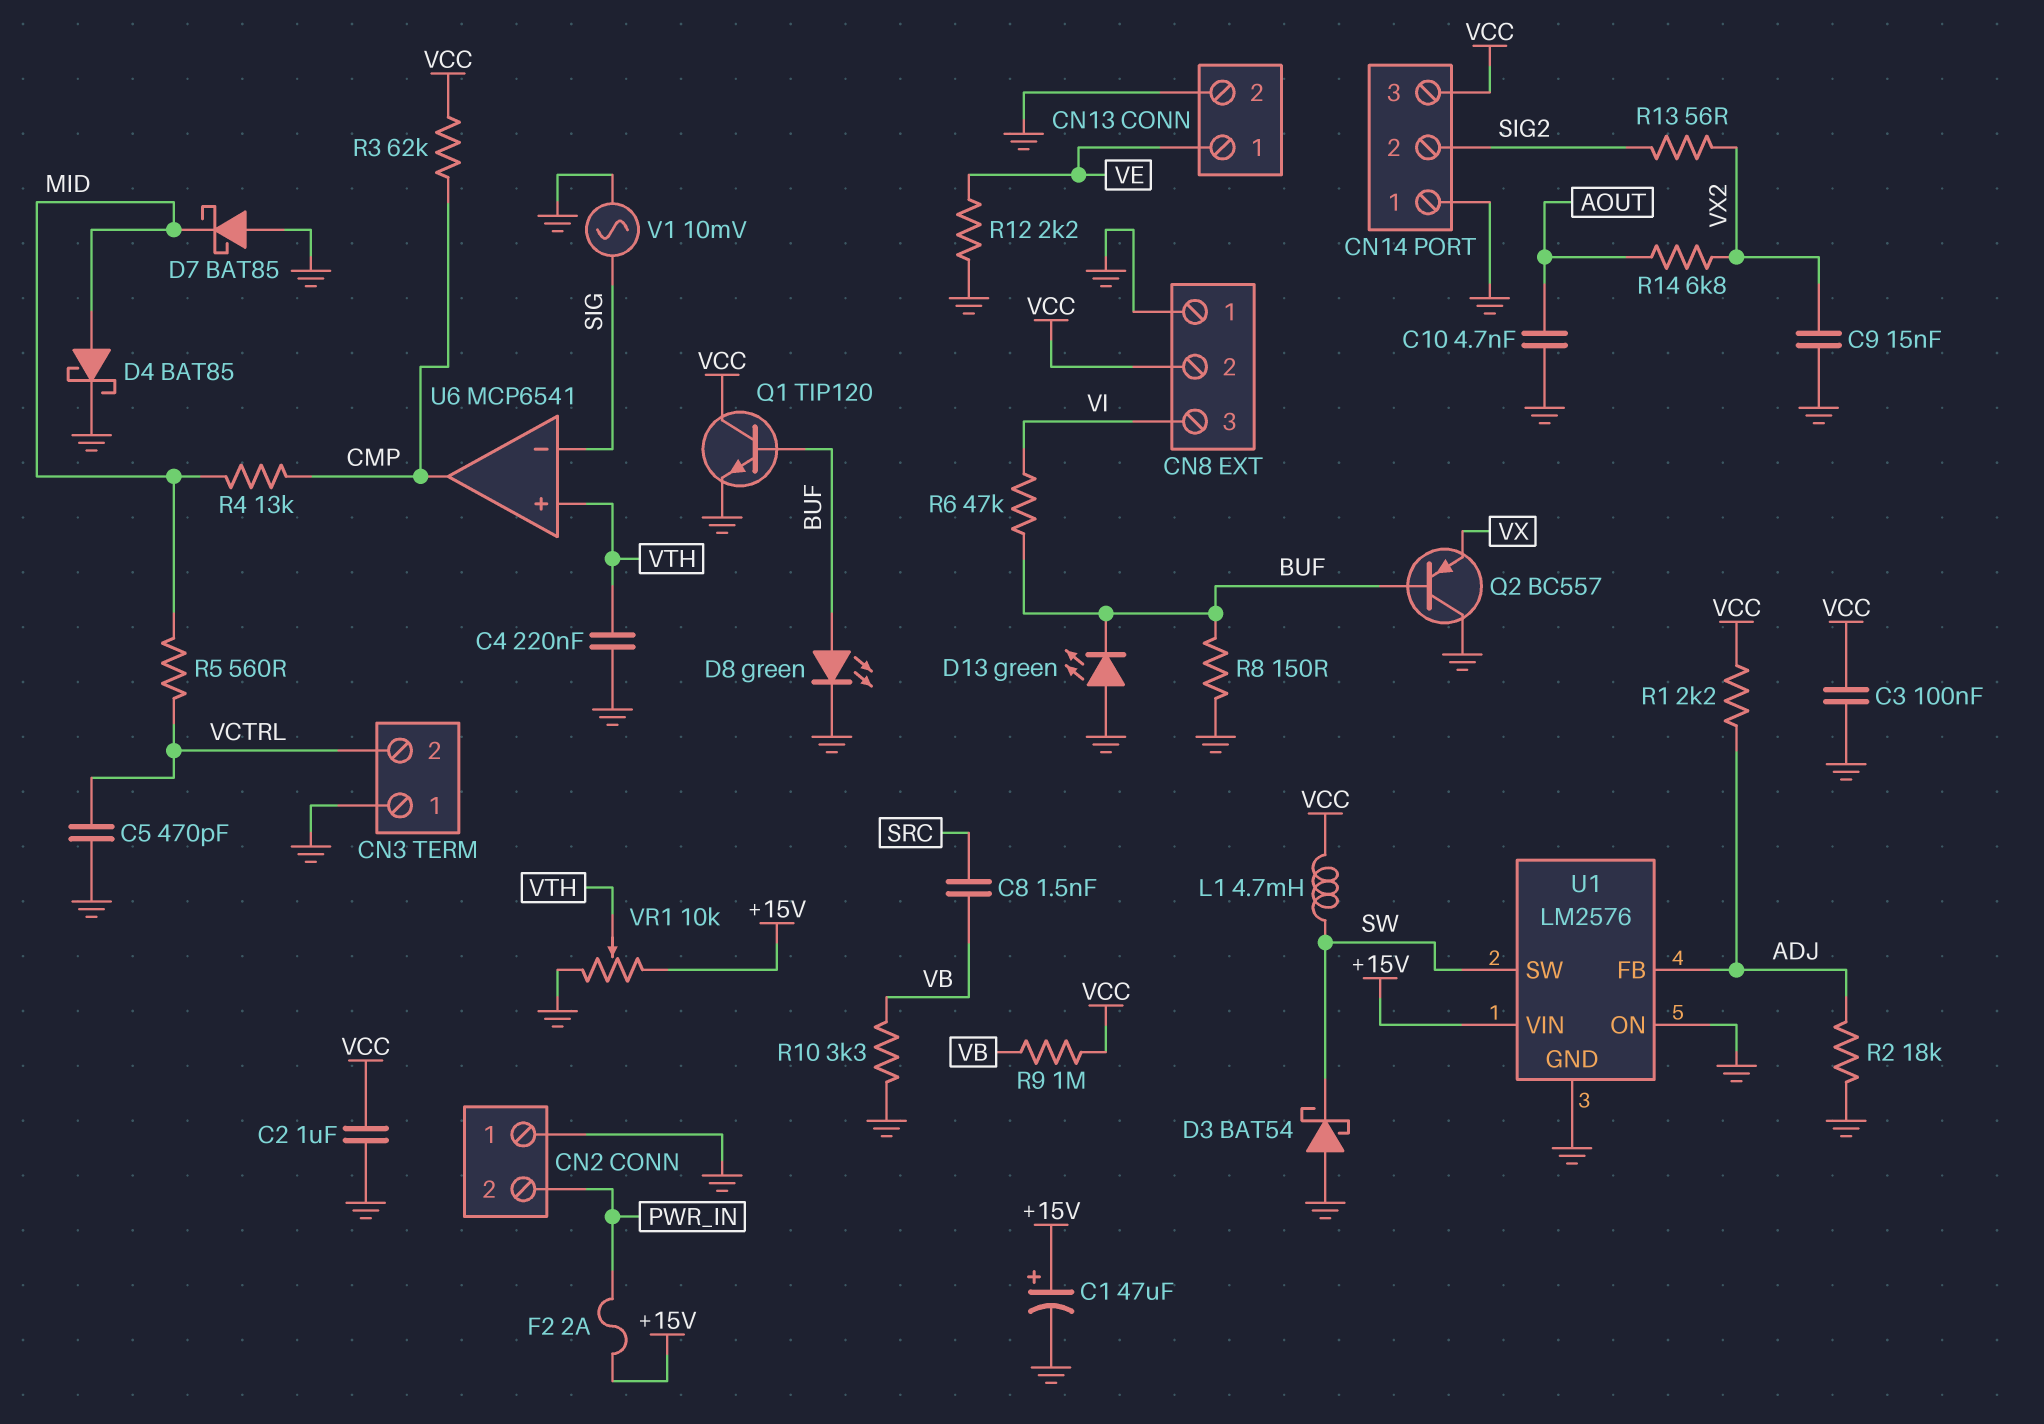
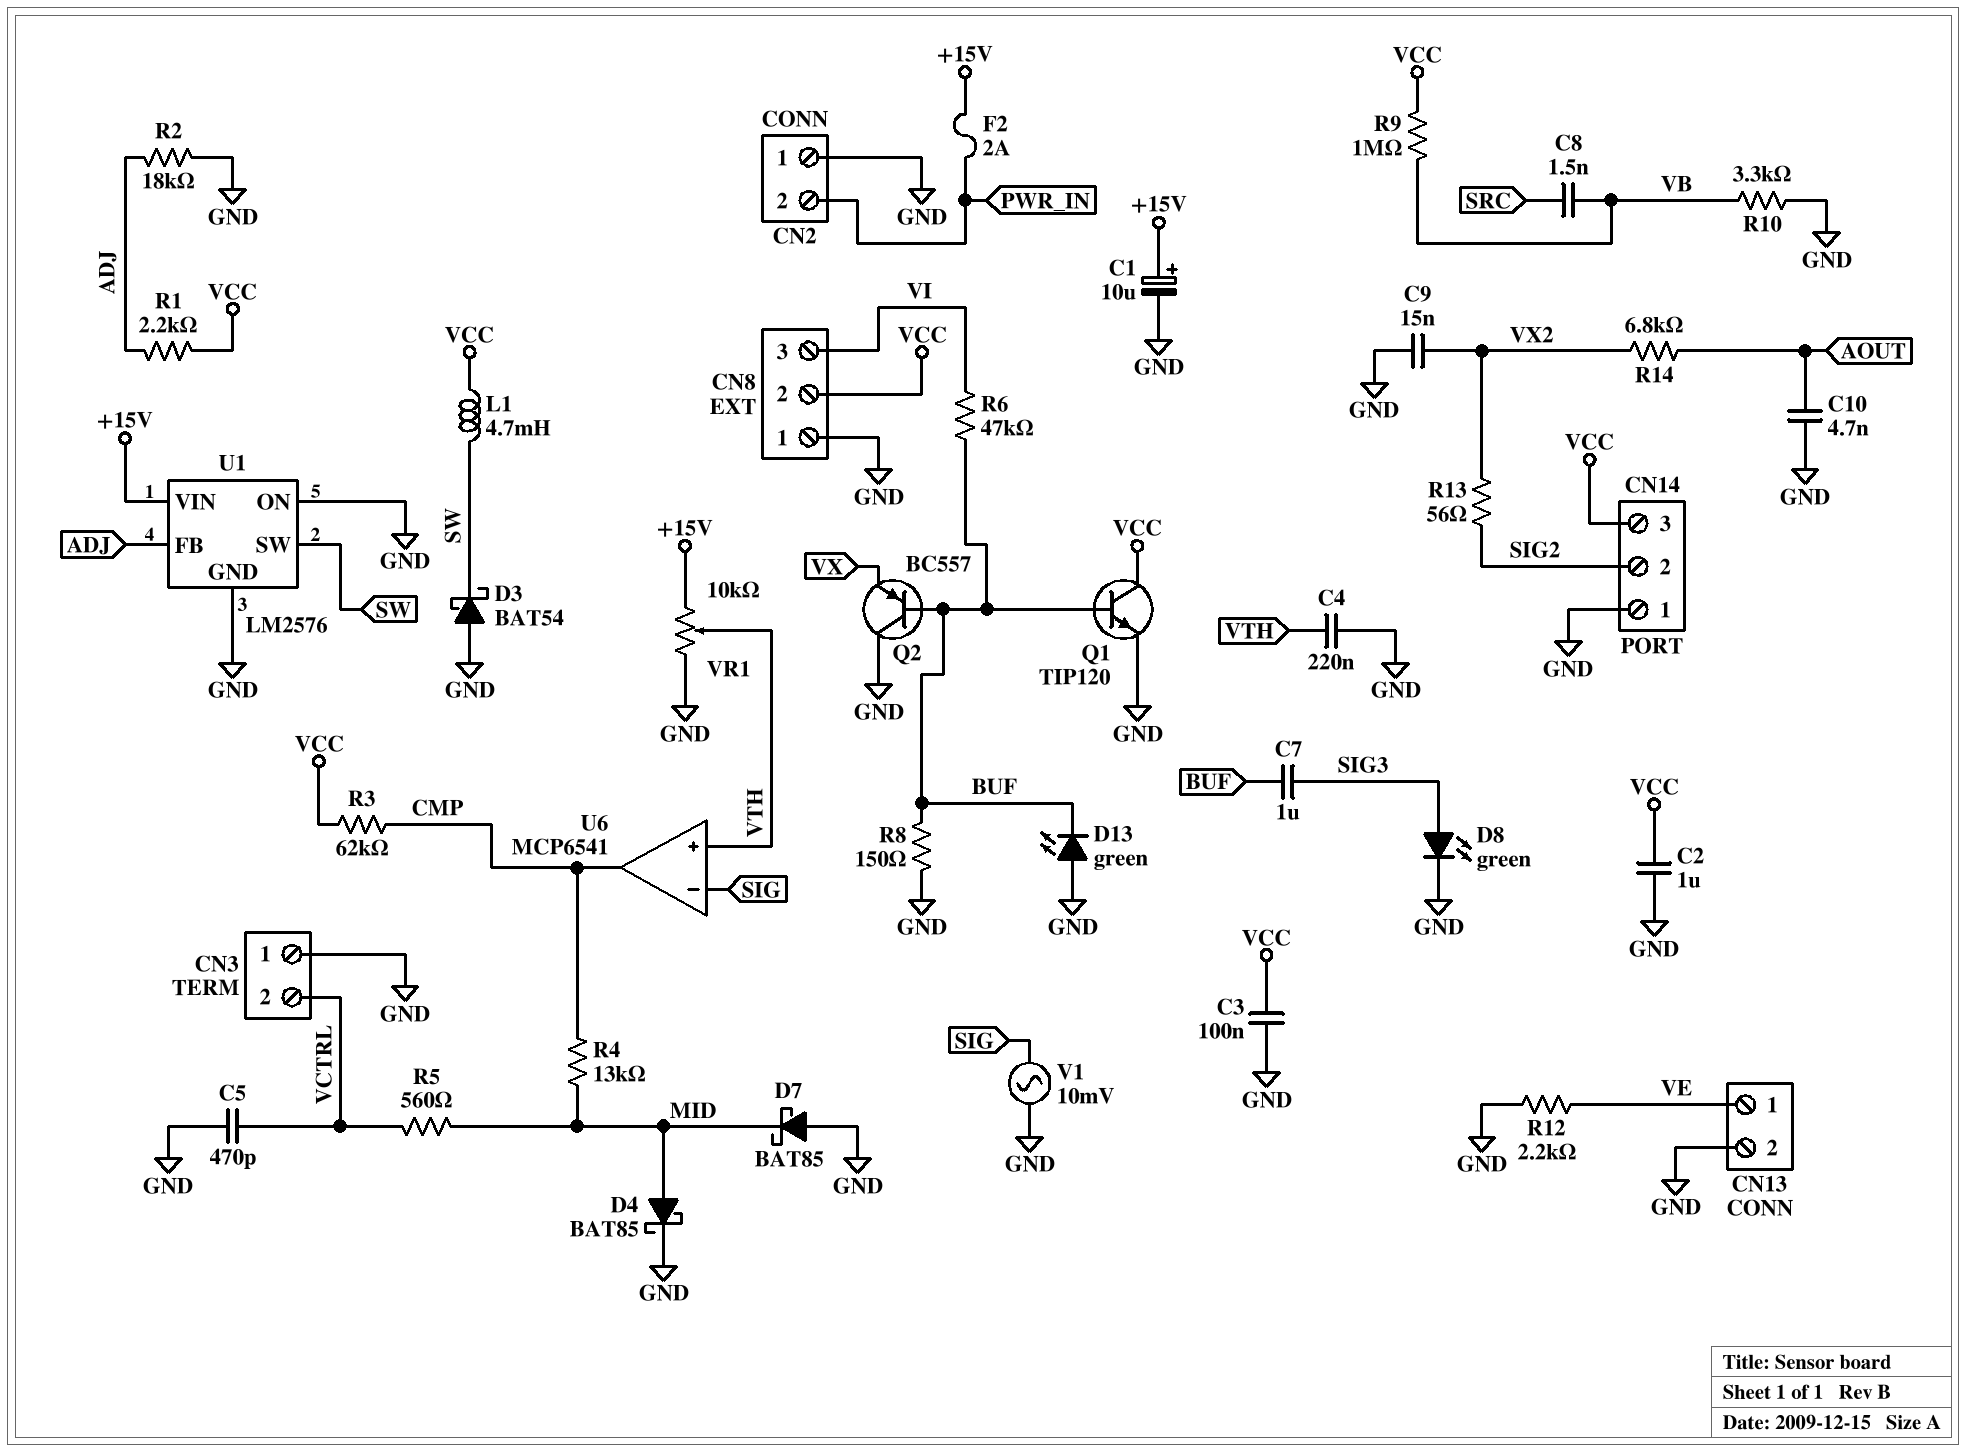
C1: 47uF (plus +15V, minus GND) -> 10uF (plus +15V, minus GND)
C7: none -> 1uF (BUF, SIG3)
D8: LED green (A BUF, K GND) -> LED green (A SIG3, K GND)

